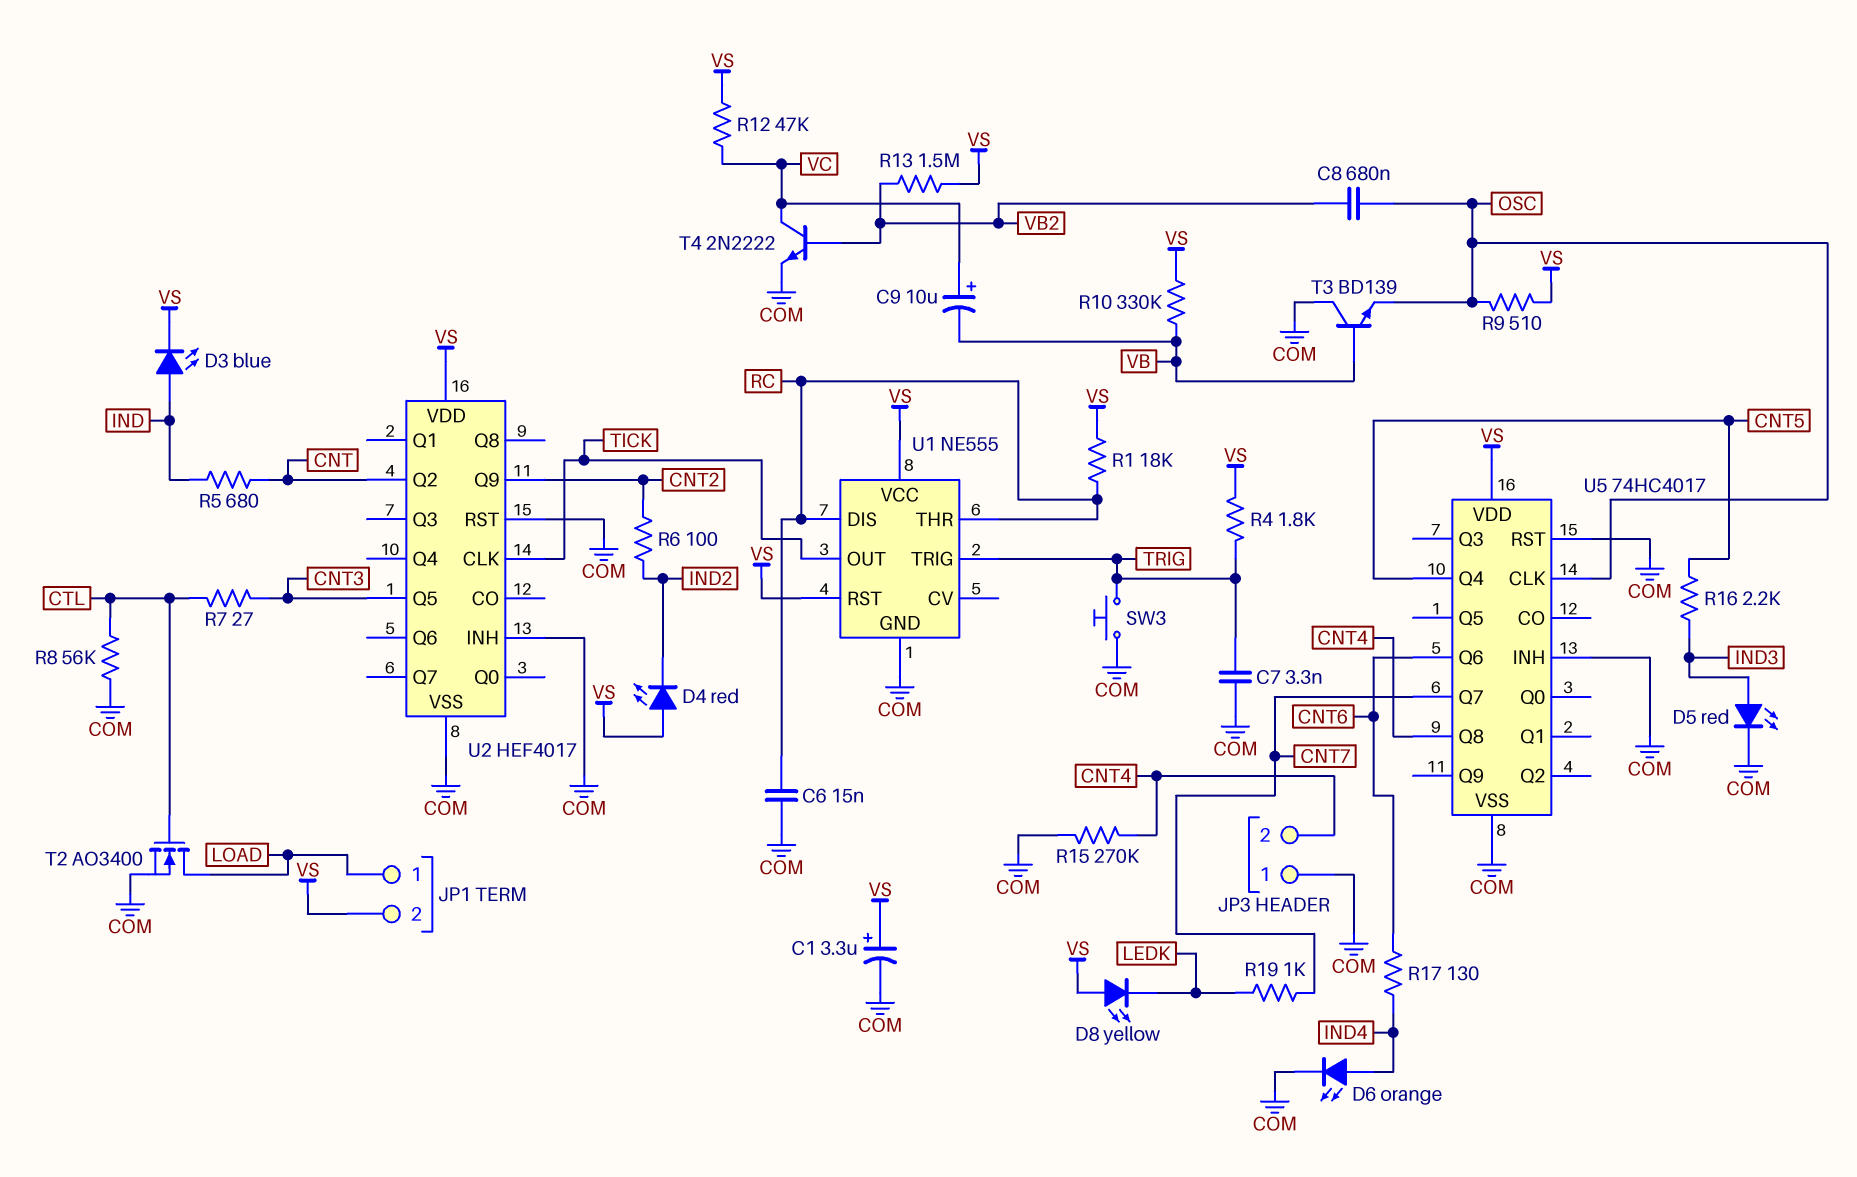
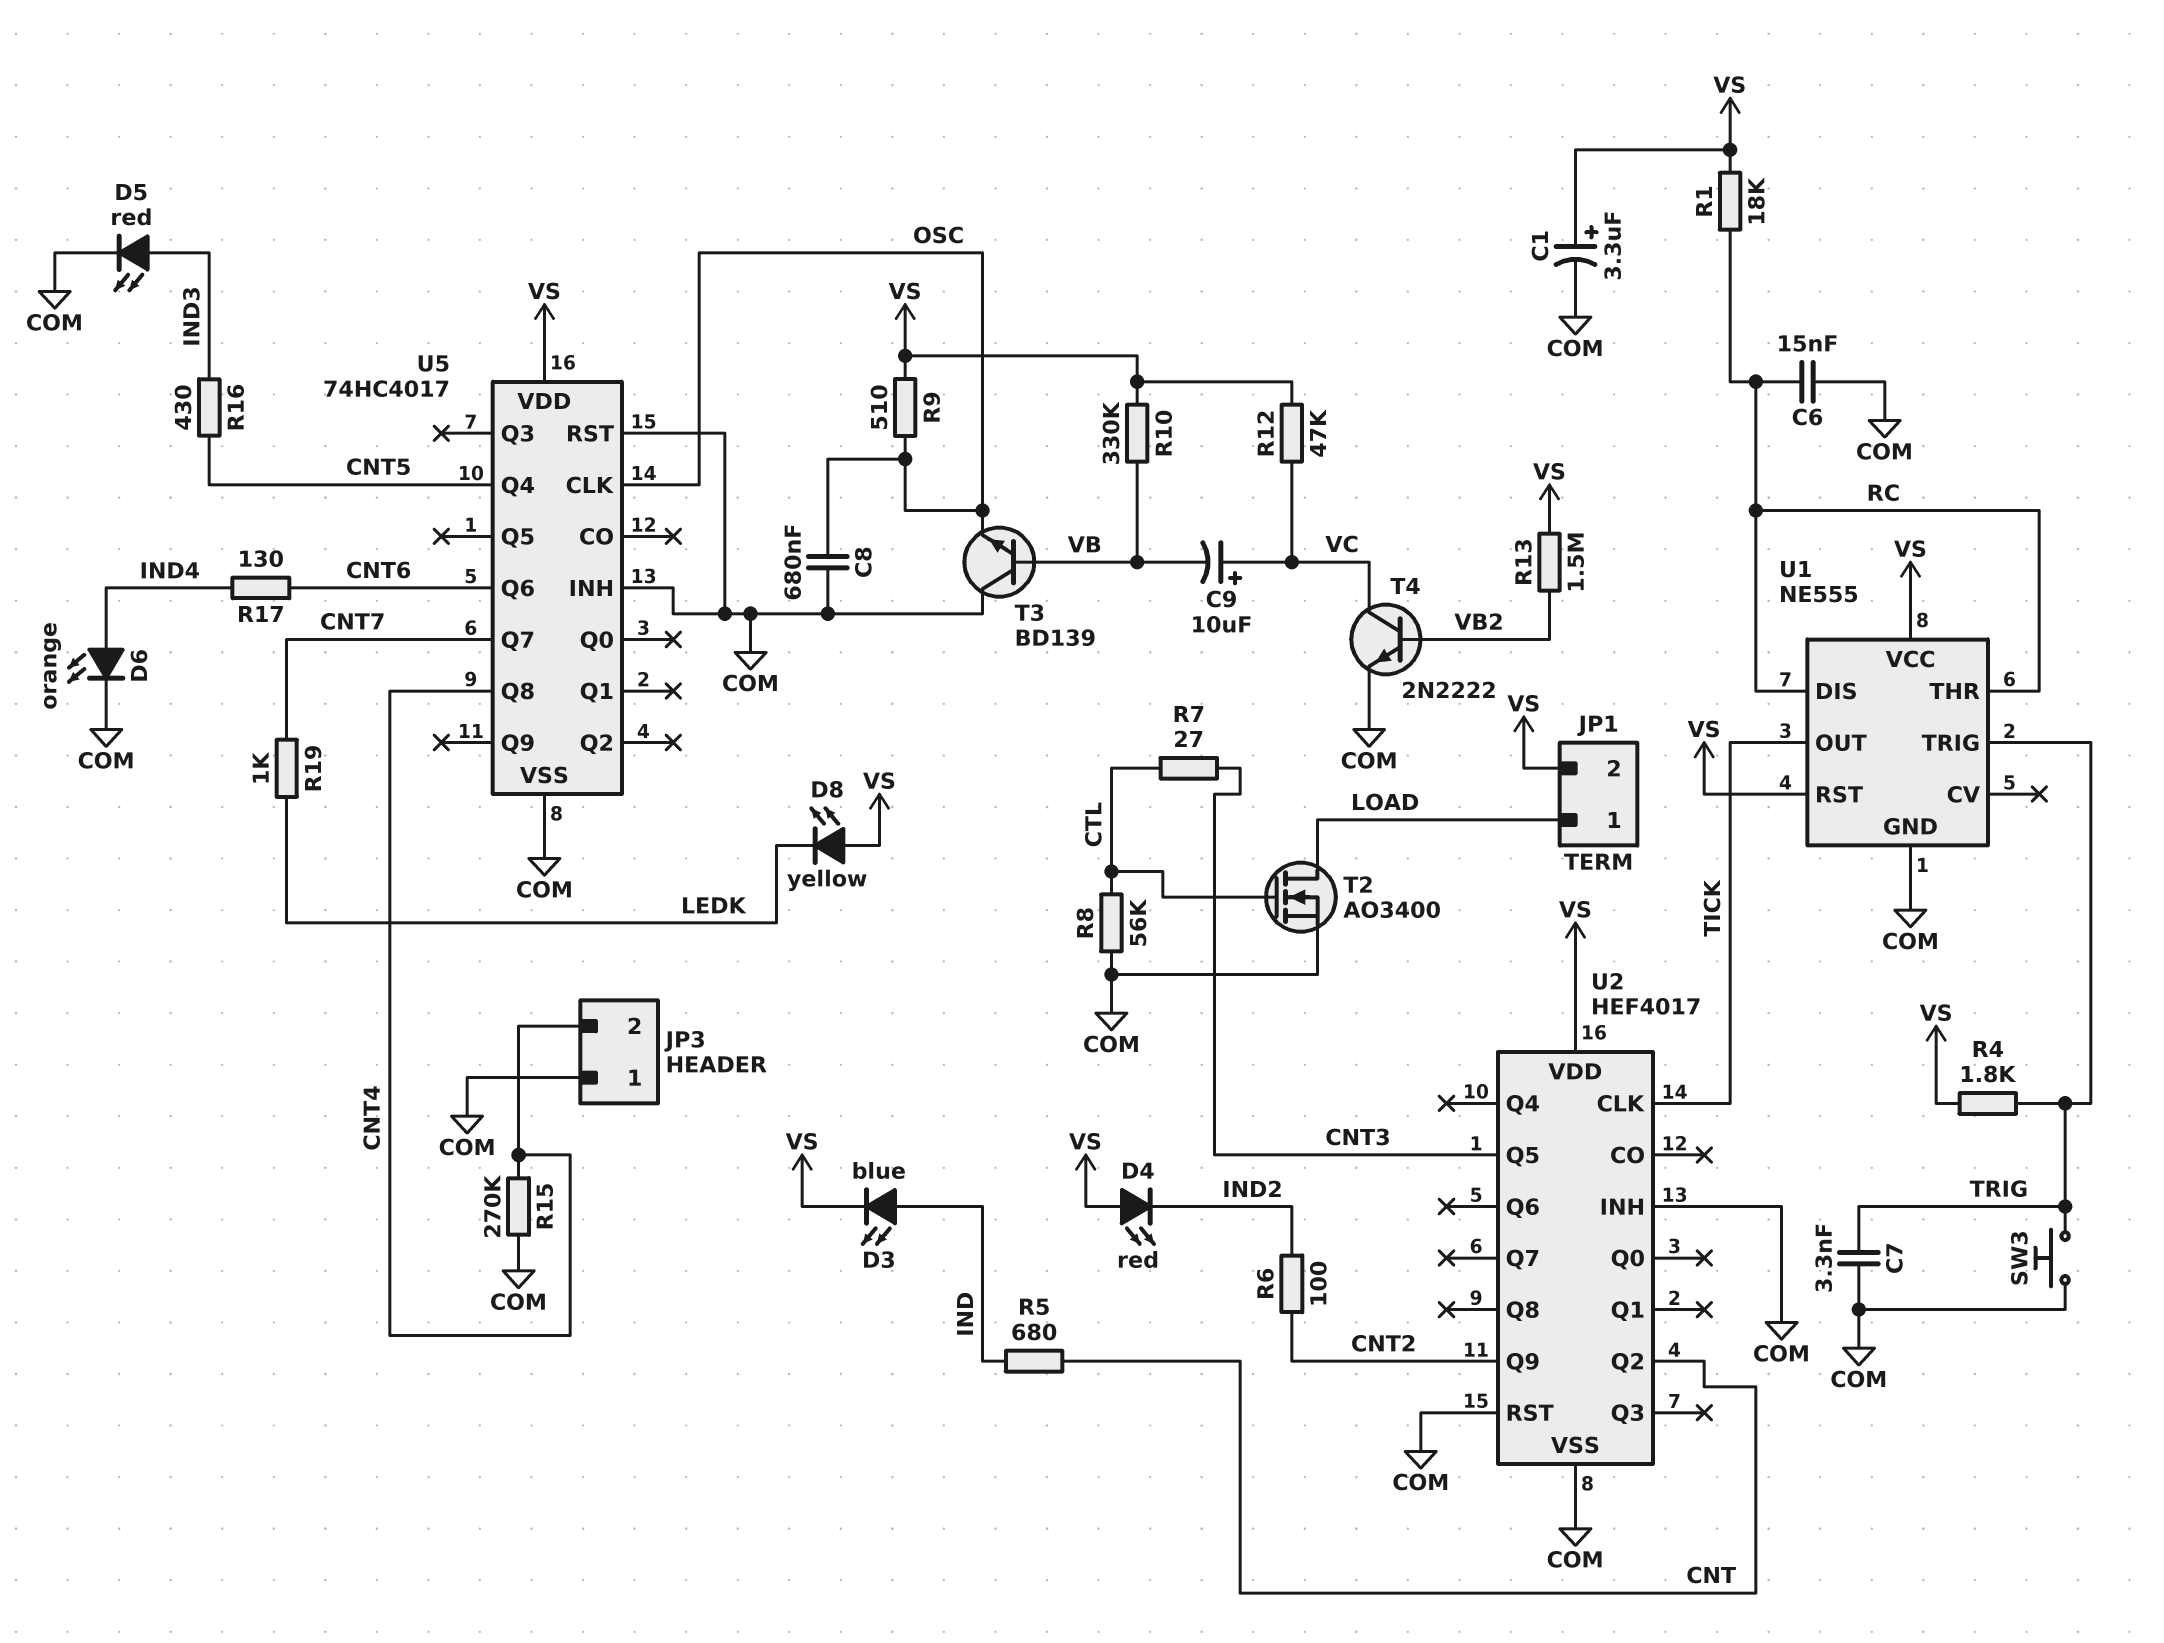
C8: 680nF (OSC, VB2) -> 680nF (COM, OSC)
R16: 2.2k (CNT5, IND3) -> 430 (CNT5, IND3)

